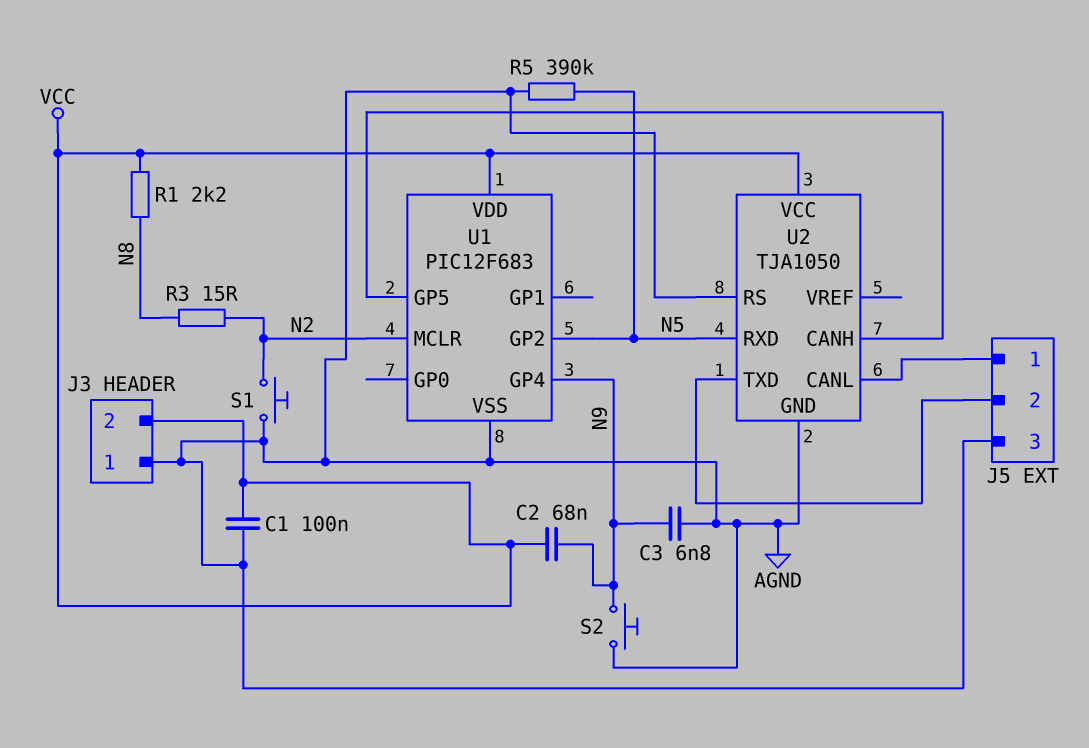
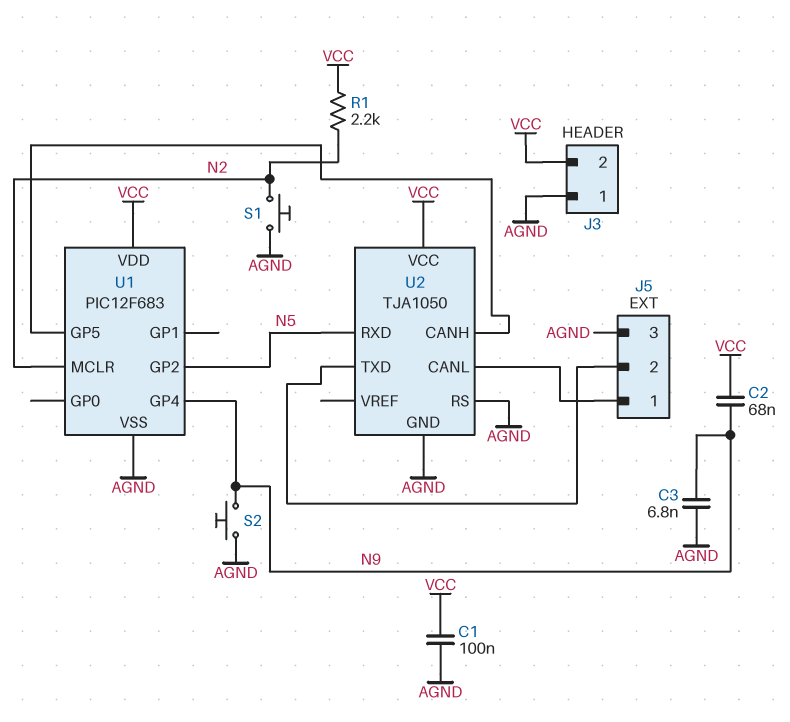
R1: 2.2k (N8, VCC) -> 2.2k (N2, VCC)
R3: 15 (N2, N8) -> none
R5: 390k (AGND, N5) -> none

